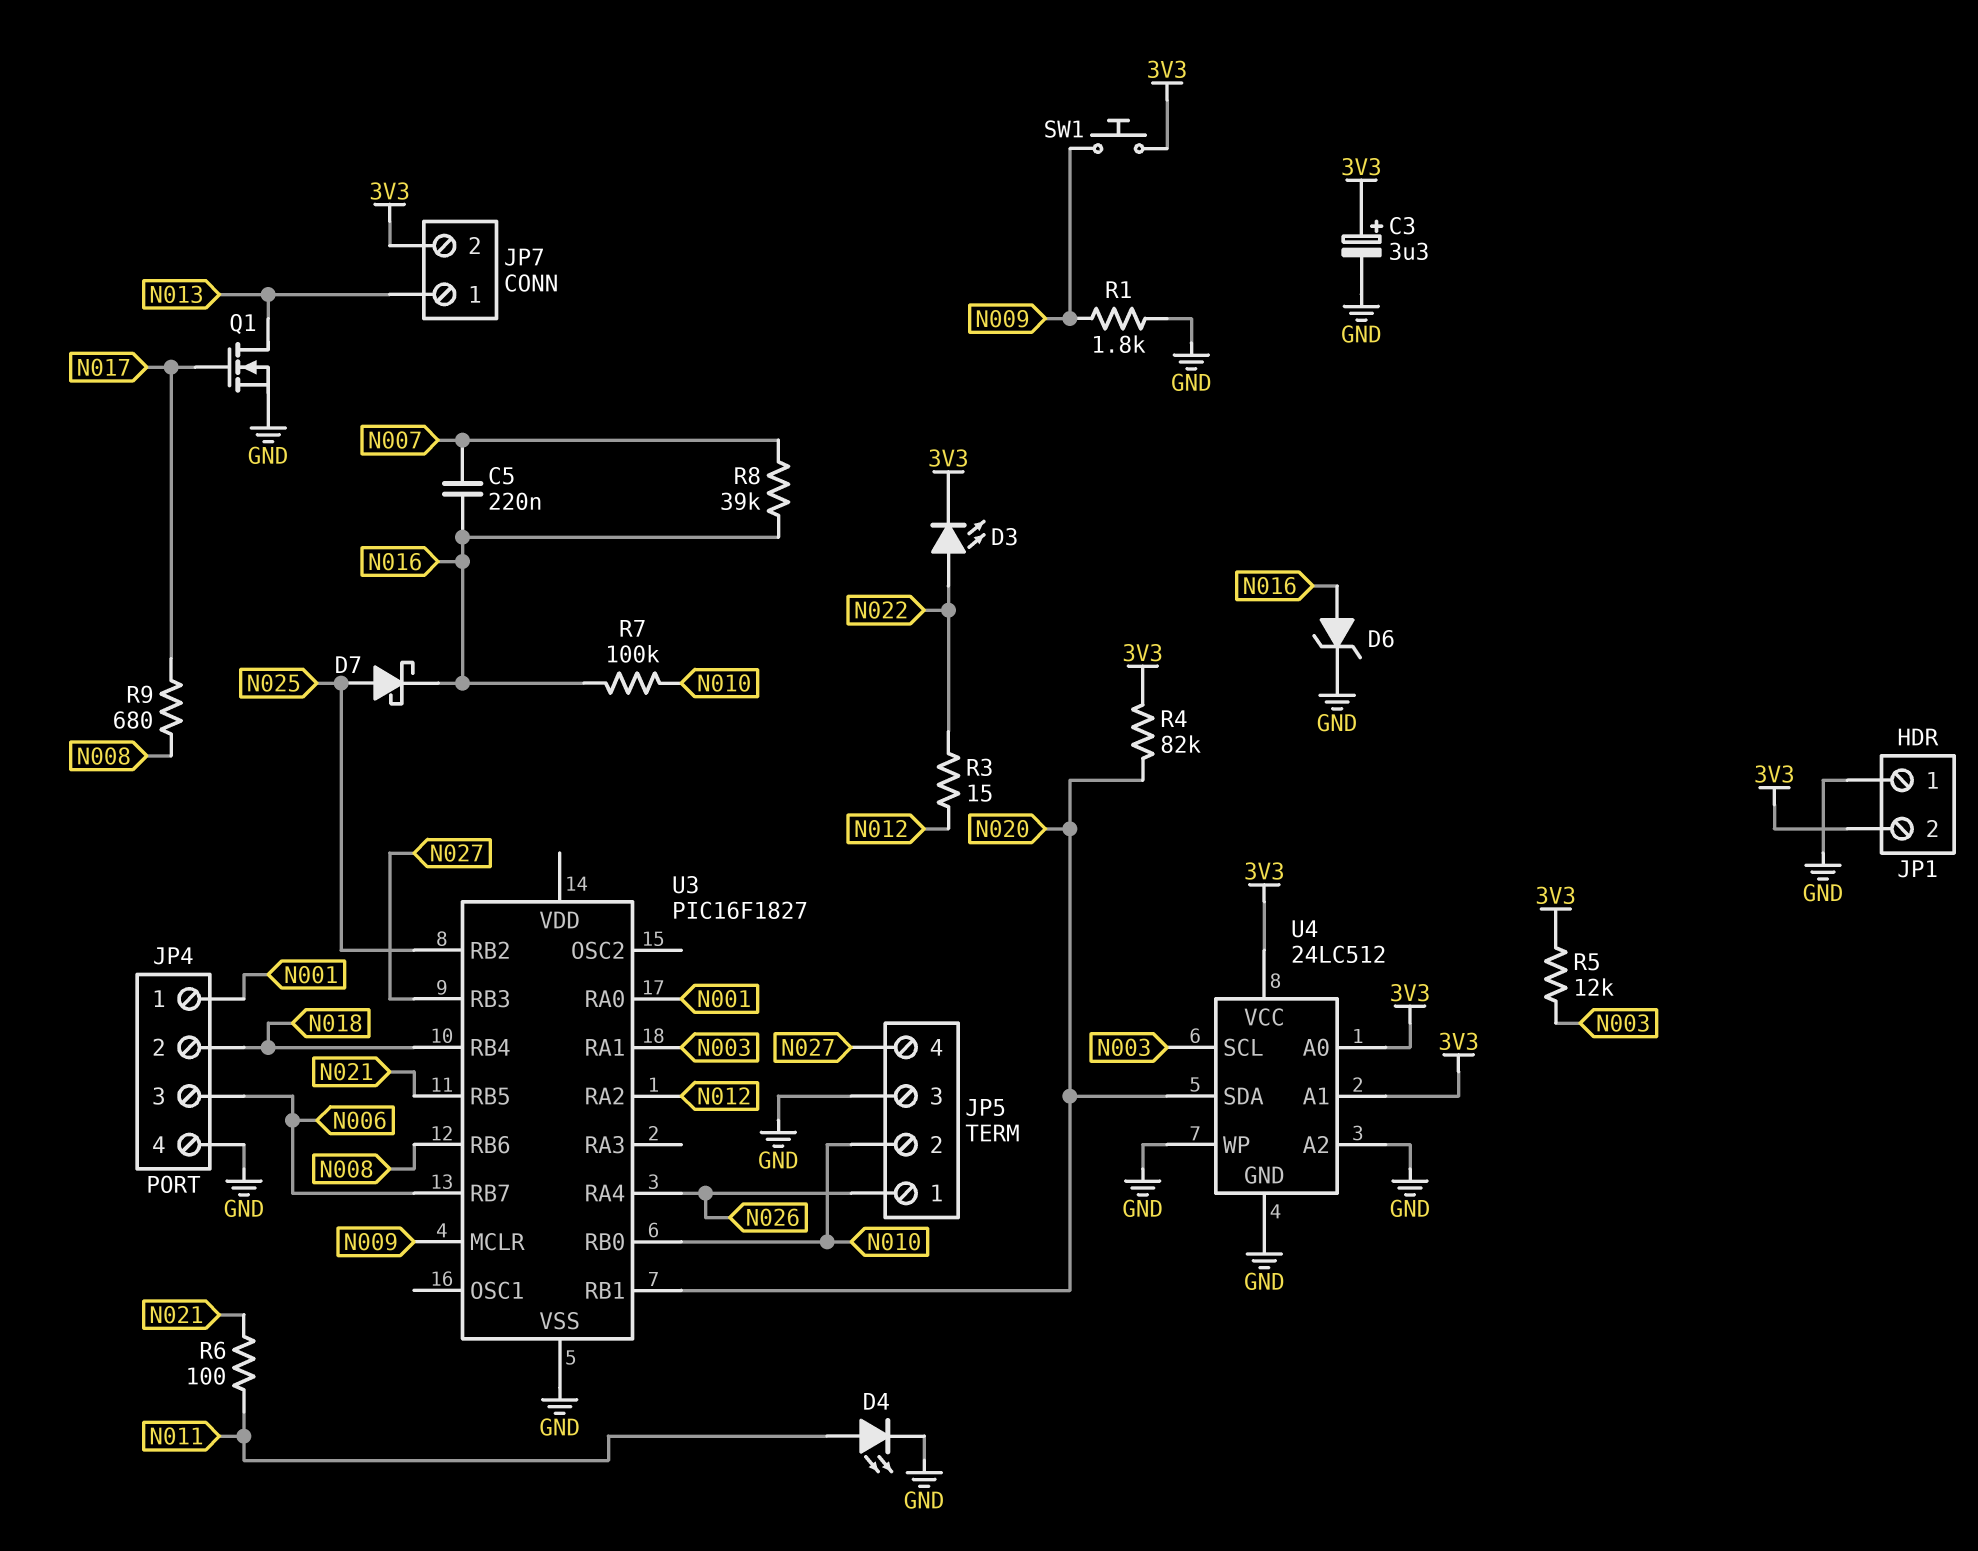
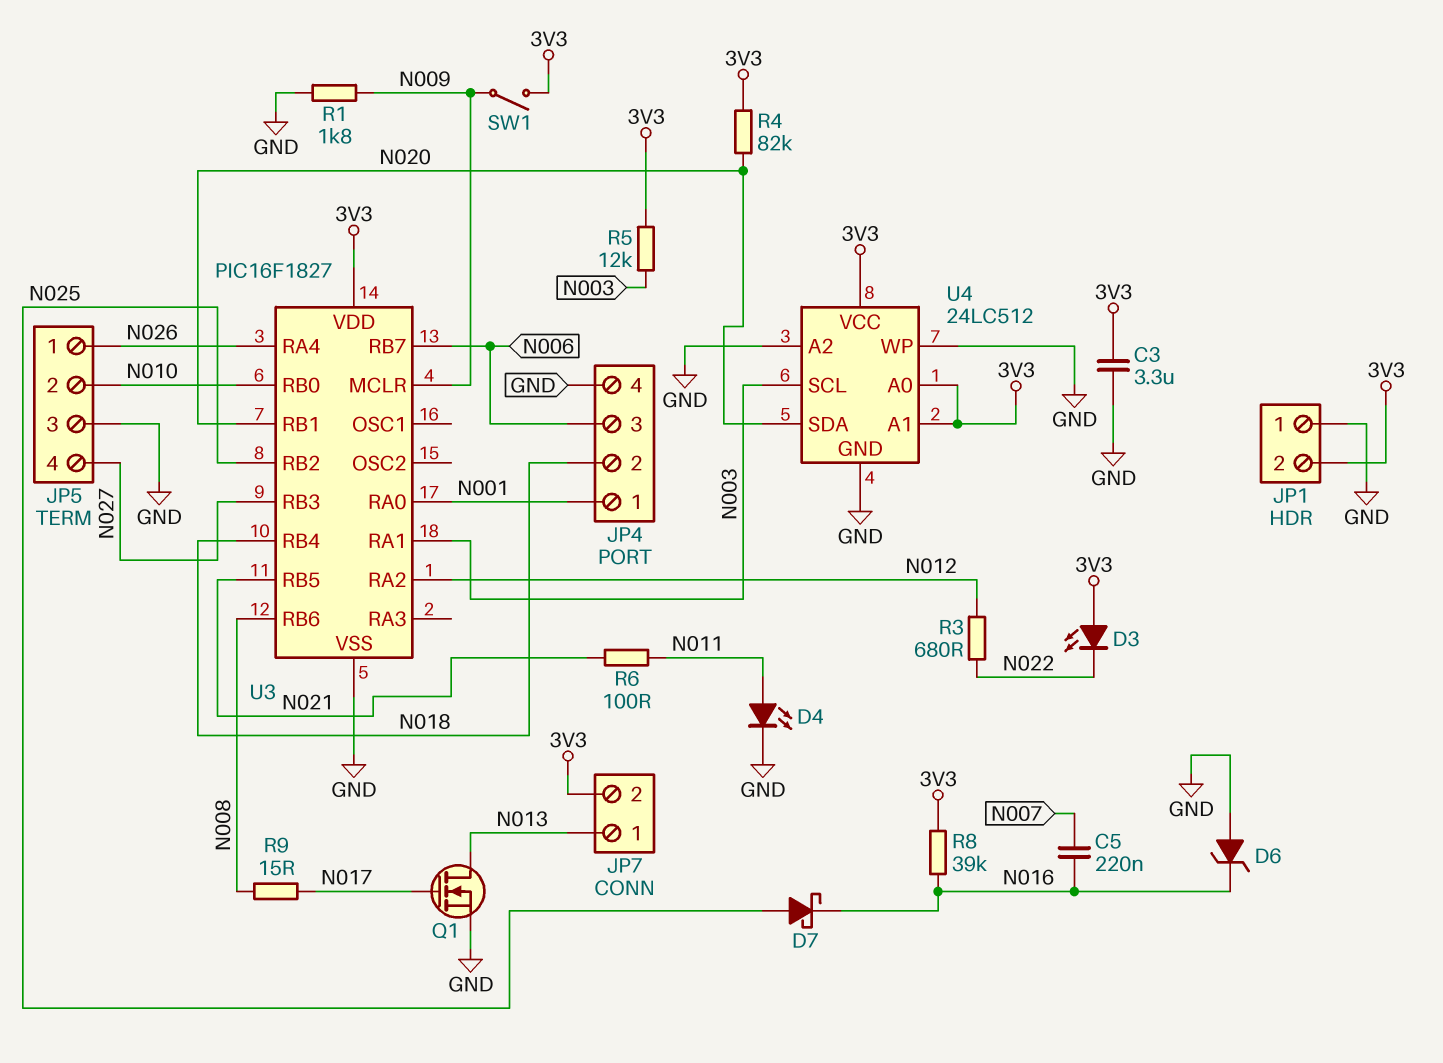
C3: 3.3uF (plus 3V3, minus GND) -> 3.3uF (3V3, GND)
D3: LED (A N022, K 3V3) -> LED (A 3V3, K N022)
D6: zener (A N016, K GND) -> zener (A GND, K N016)
R3: 15 (N012, N022) -> 680 (N012, N022)
R7: 100k (N010, N016) -> none
R8: 39k (N007, N016) -> 39k (3V3, N016)
R9: 680 (N008, N017) -> 15 (N008, N017)
SW1: button (3V3, N009) -> switch (3V3, N009)
U3 pin VDD: none -> 3V3

